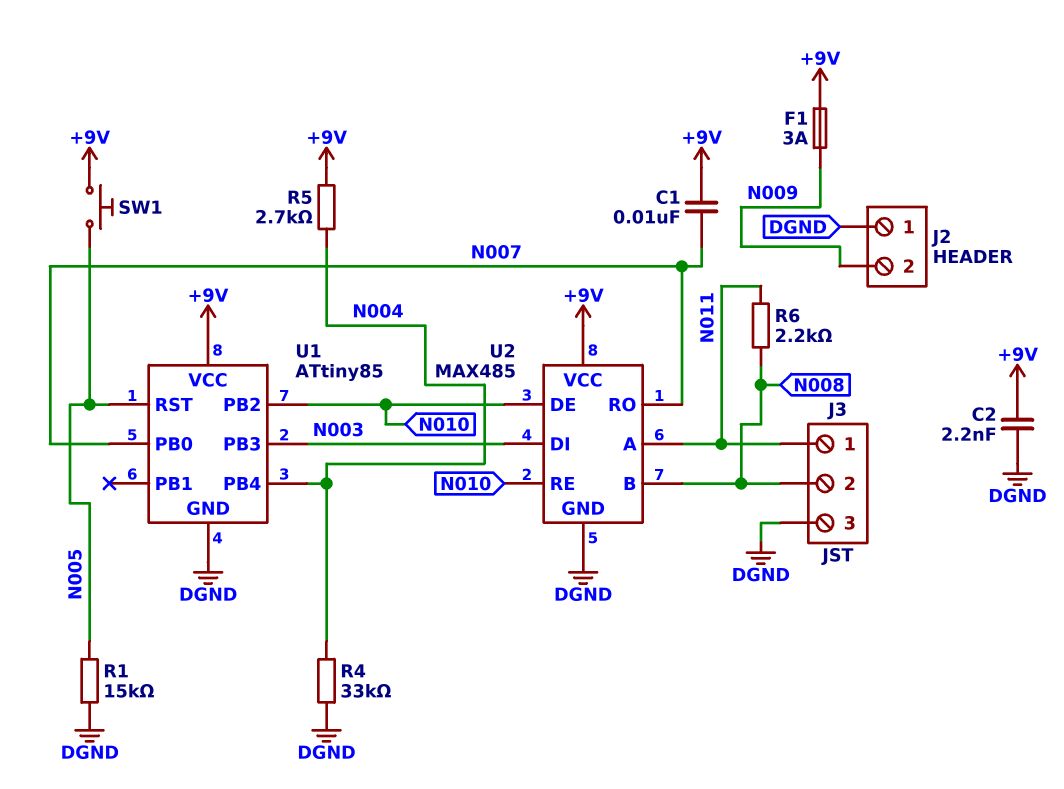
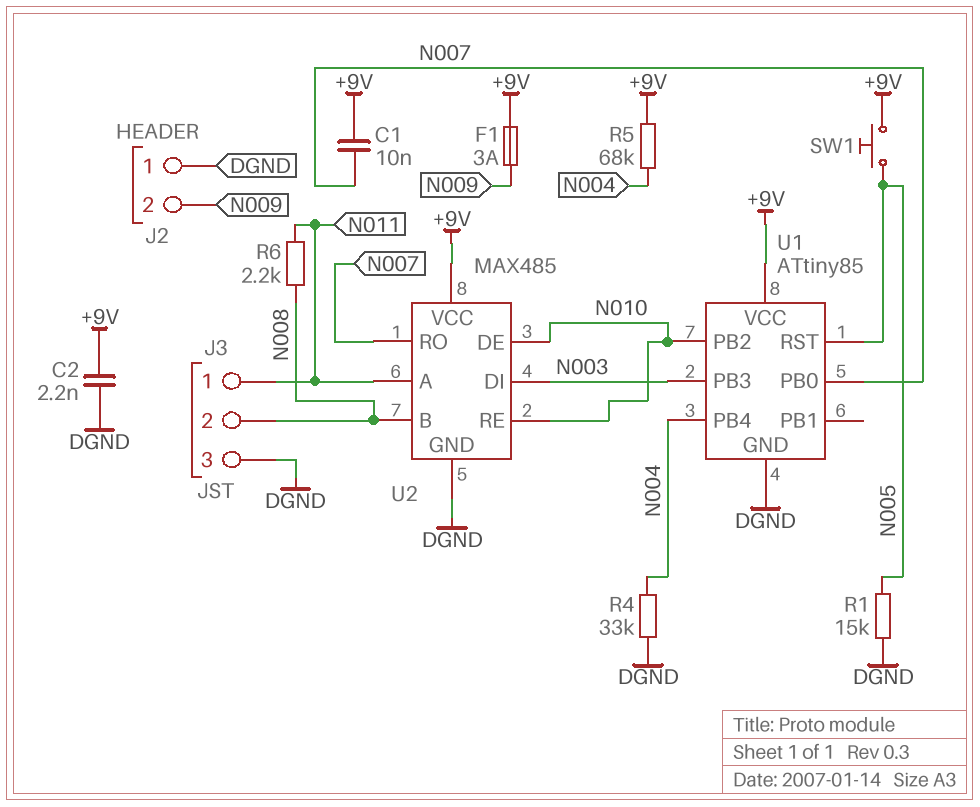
R5: 2.7k (+9V, N004) -> 68k (+9V, N004)

